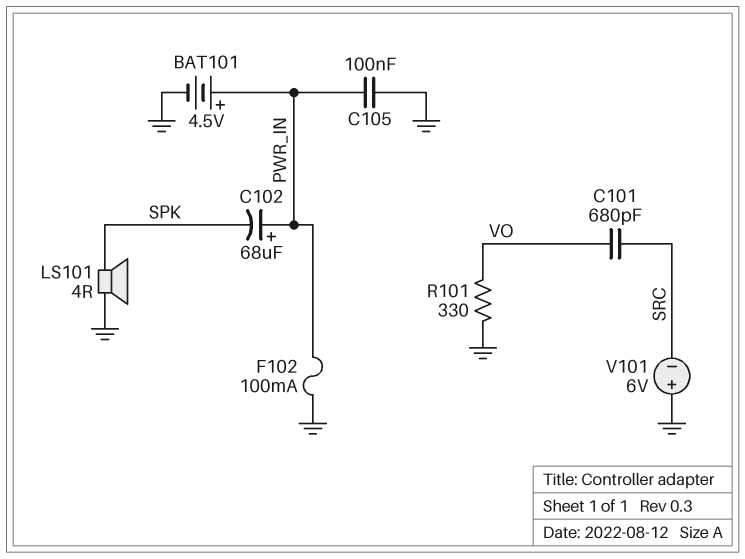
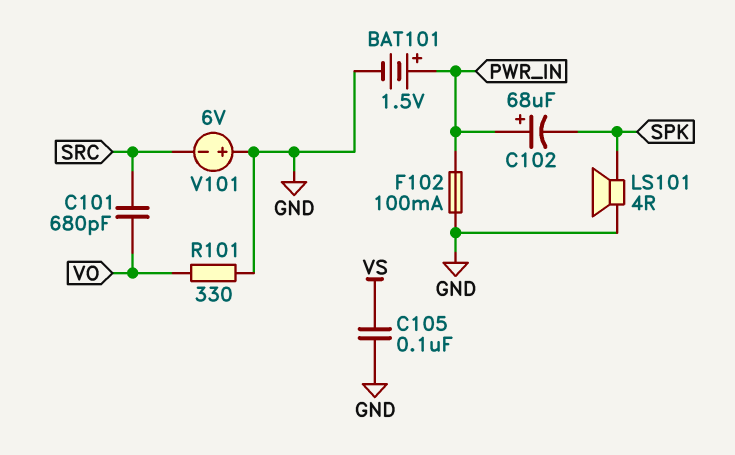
BAT101: 4.5V (plus PWR_IN, minus GND) -> 1.5V (plus PWR_IN, minus GND)
C105: 100nF (GND, PWR_IN) -> 100nF (GND, VS)

